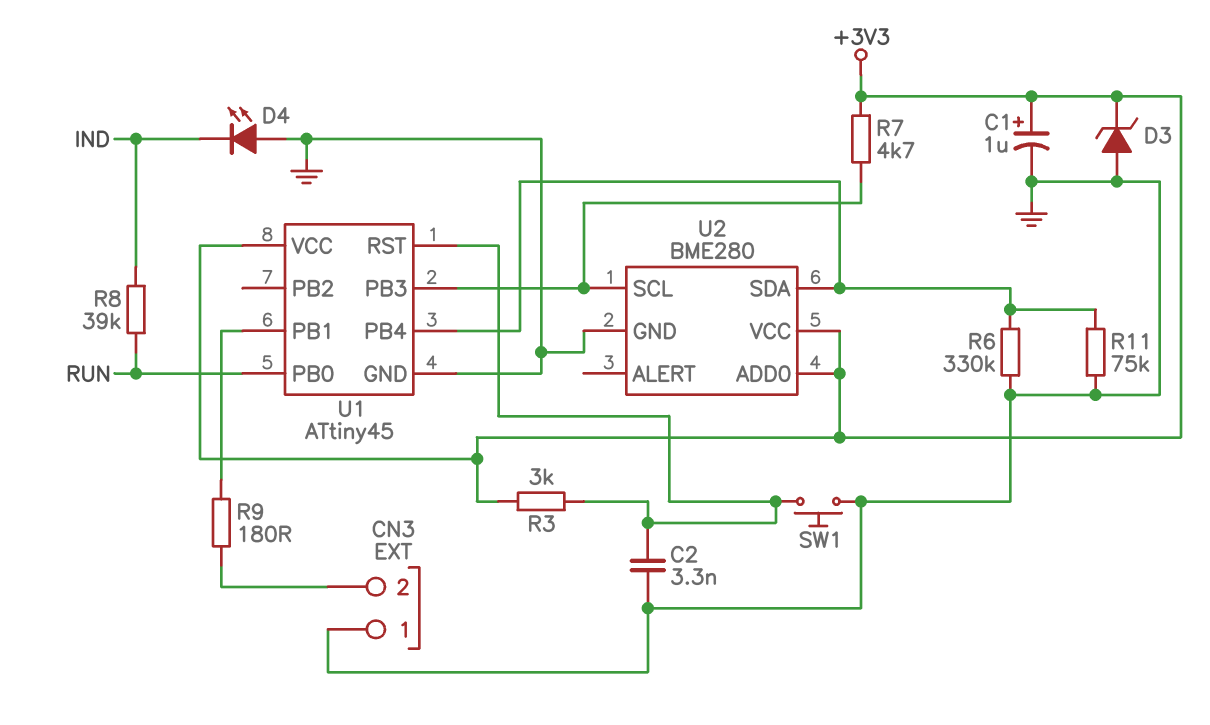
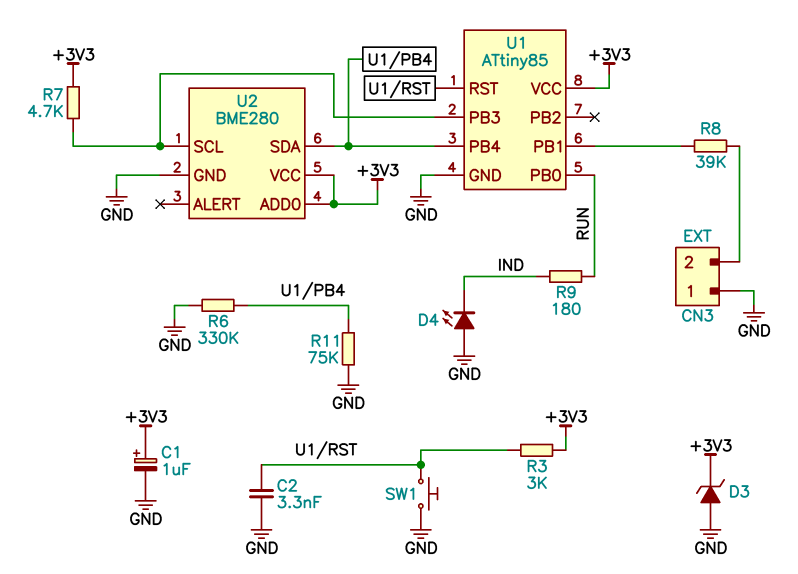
R8: 39k (IND, RUN) -> 39k (CN3/2, U1/PB1)
R9: 180 (CN3/2, U1/PB1) -> 180 (IND, RUN)
U1: ATtiny45 -> ATtiny85

